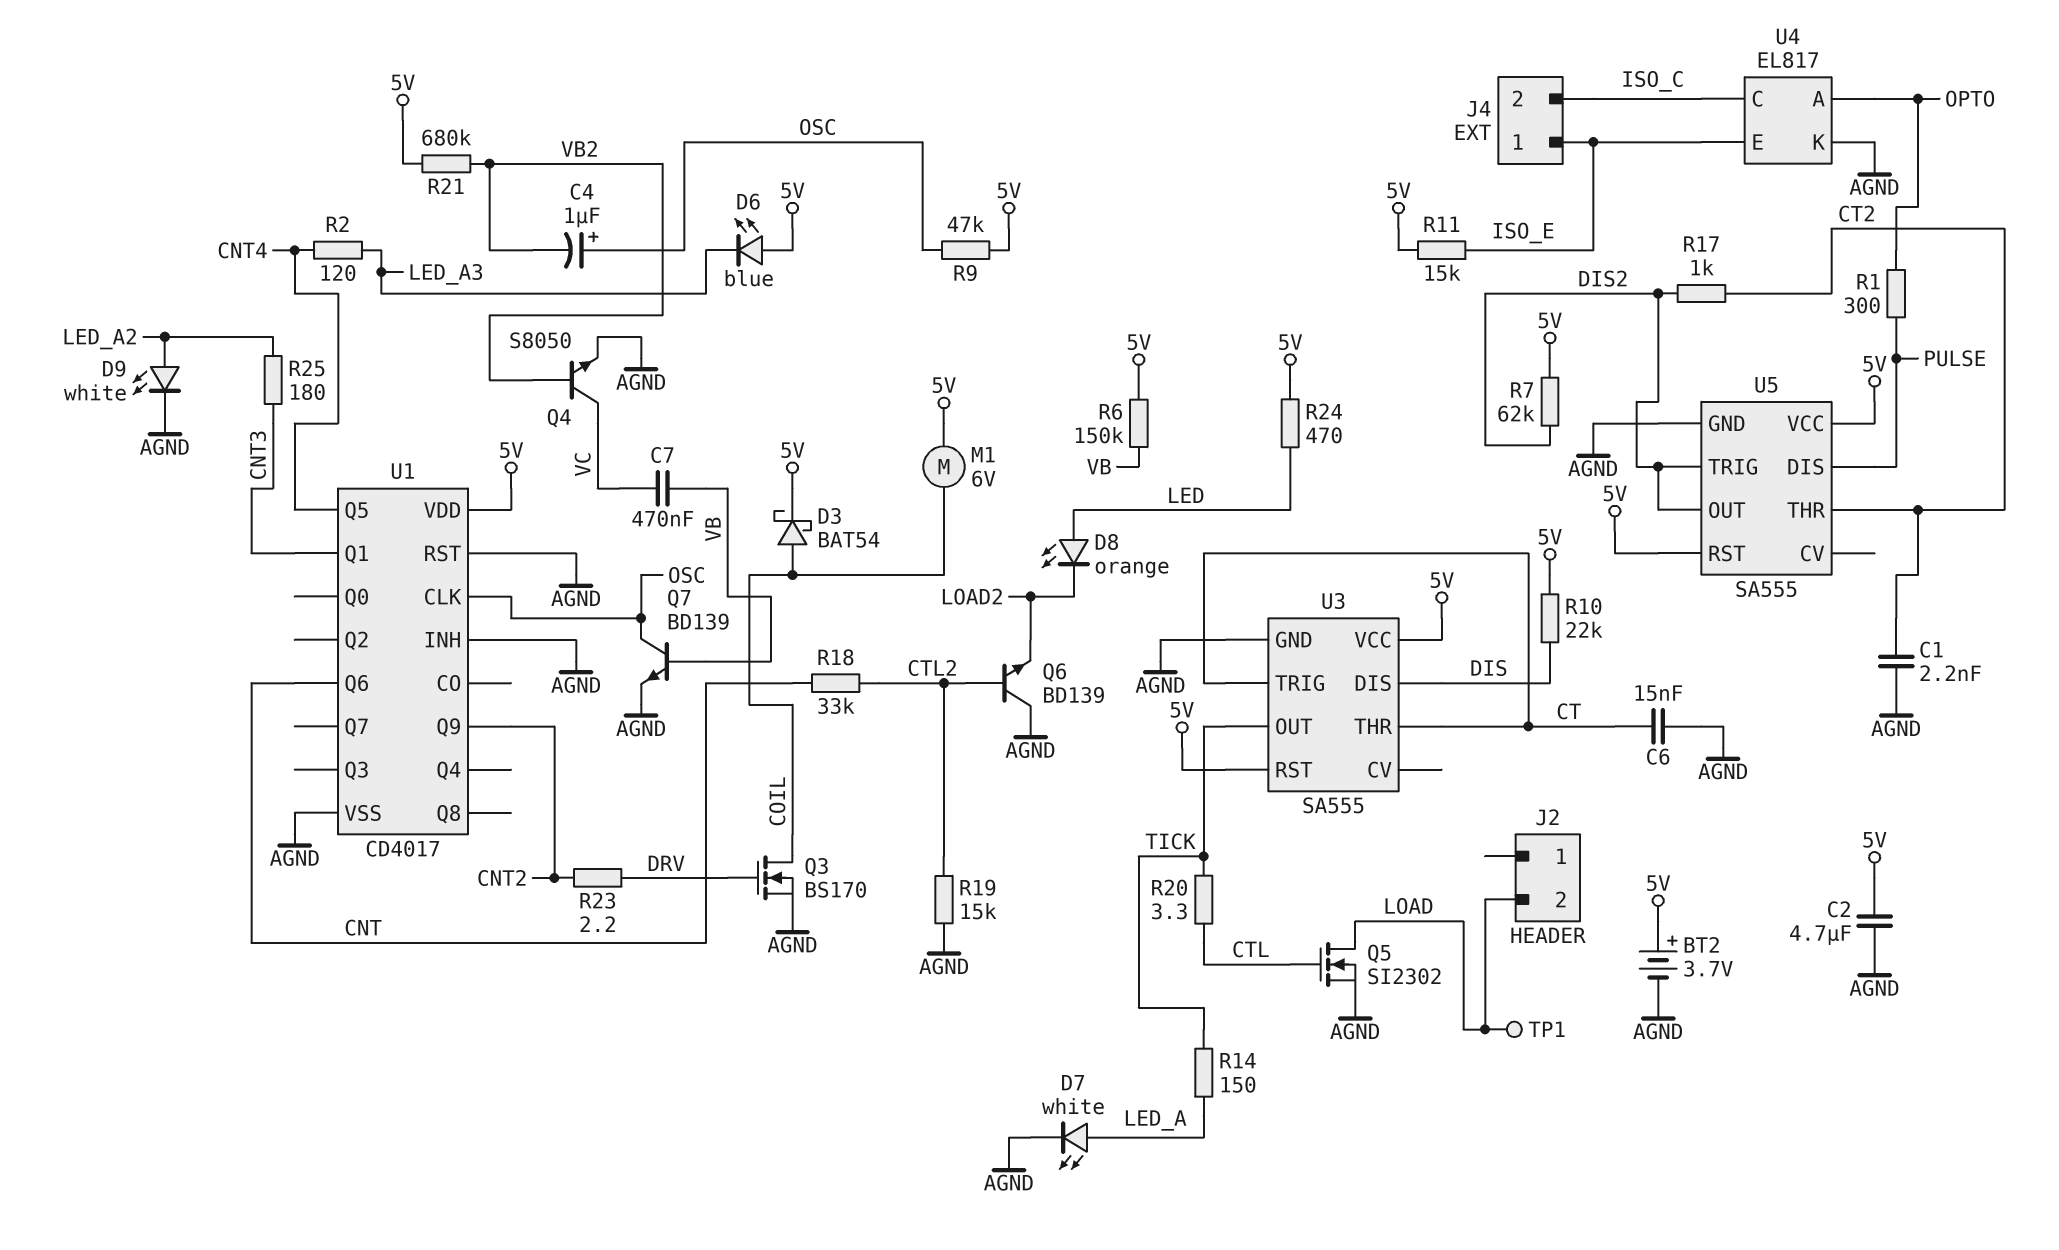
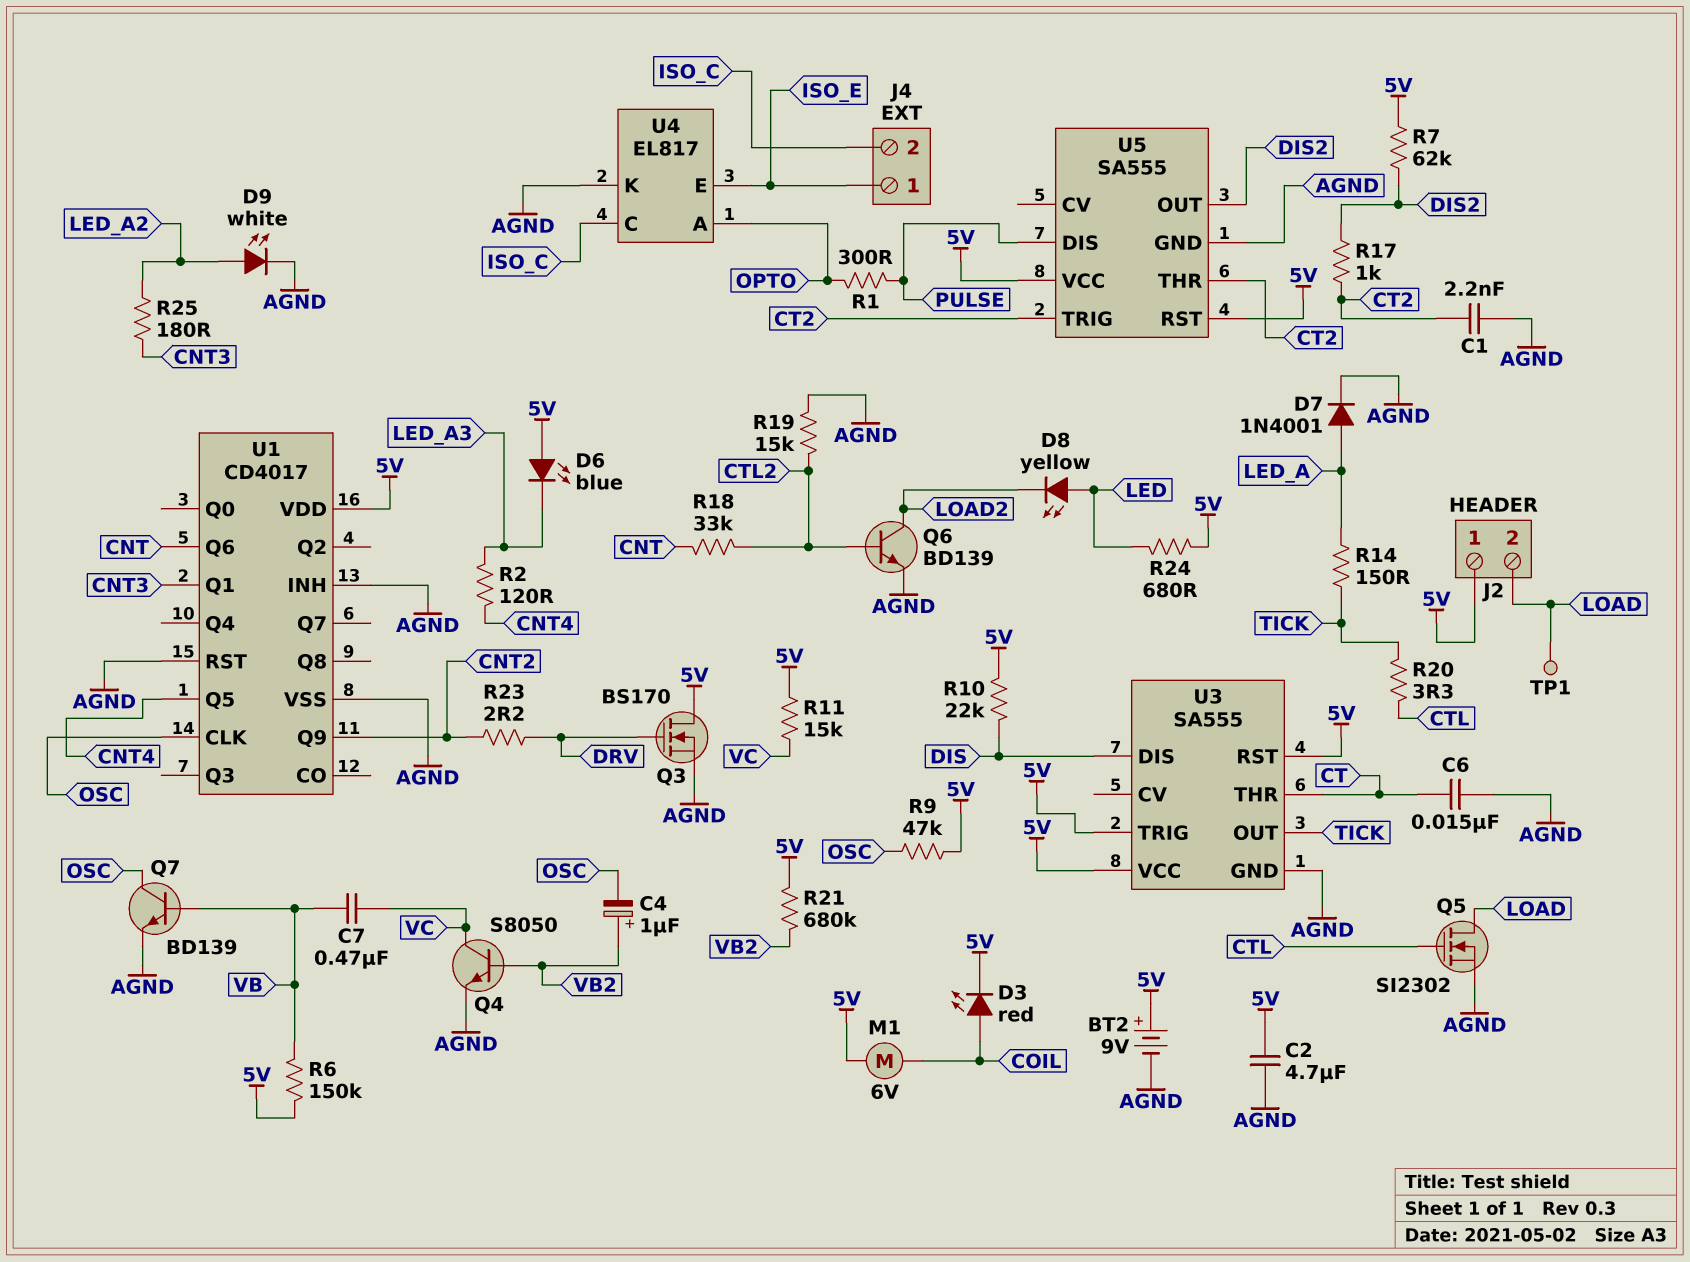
BT2: 3.7V (plus 5V, minus AGND) -> 9V (plus 5V, minus AGND)
C4: 1uF (plus OSC, minus VB2) -> 1uF (plus VB2, minus OSC)
D3: schottky BAT54 (A COIL, K 5V) -> LED red (A COIL, K 5V)
D7: LED white (A LED_A, K AGND) -> diode 1N4001 (A LED_A, K AGND)
D8: LED orange (A LED, K LOAD2) -> LED yellow (A LED, K LOAD2)
J2 pin 1: none -> 5V
Q3: NMOS BS170 (G DRV, D COIL, S AGND) -> NMOS BS170 (G DRV, D 5V, S AGND)
Q6: NPN BD139 (B CTL2, C AGND, E LOAD2) -> NPN BD139 (B CTL2, C LOAD2, E AGND)
R11: 15k (5V, ISO_E) -> 15k (5V, VC)
R24: 470 (5V, LED) -> 680 (5V, LED)
U3 pin TRIG: CT -> 5V
U5 pin TRIG: DIS2 -> CT2

